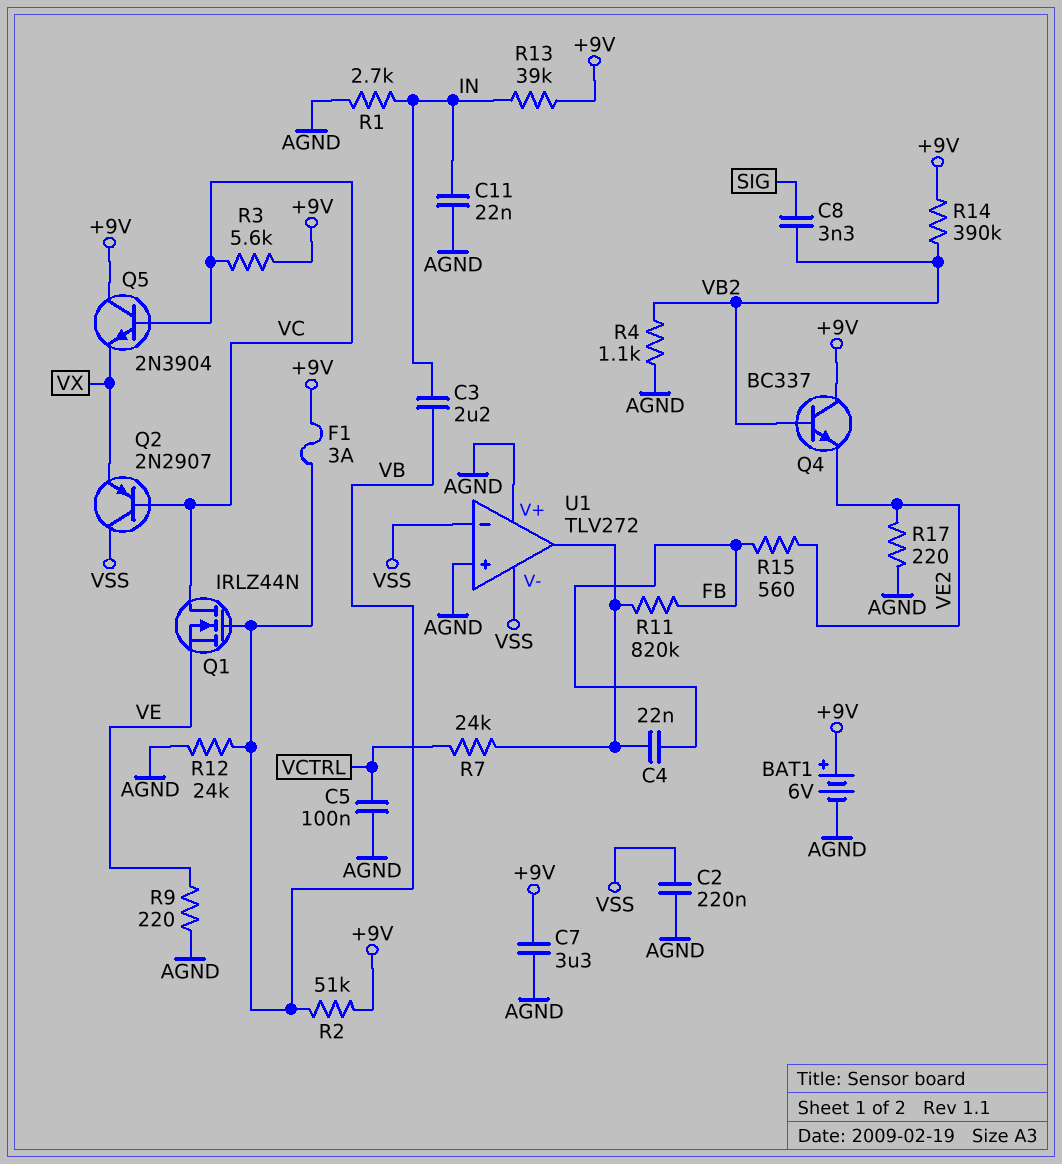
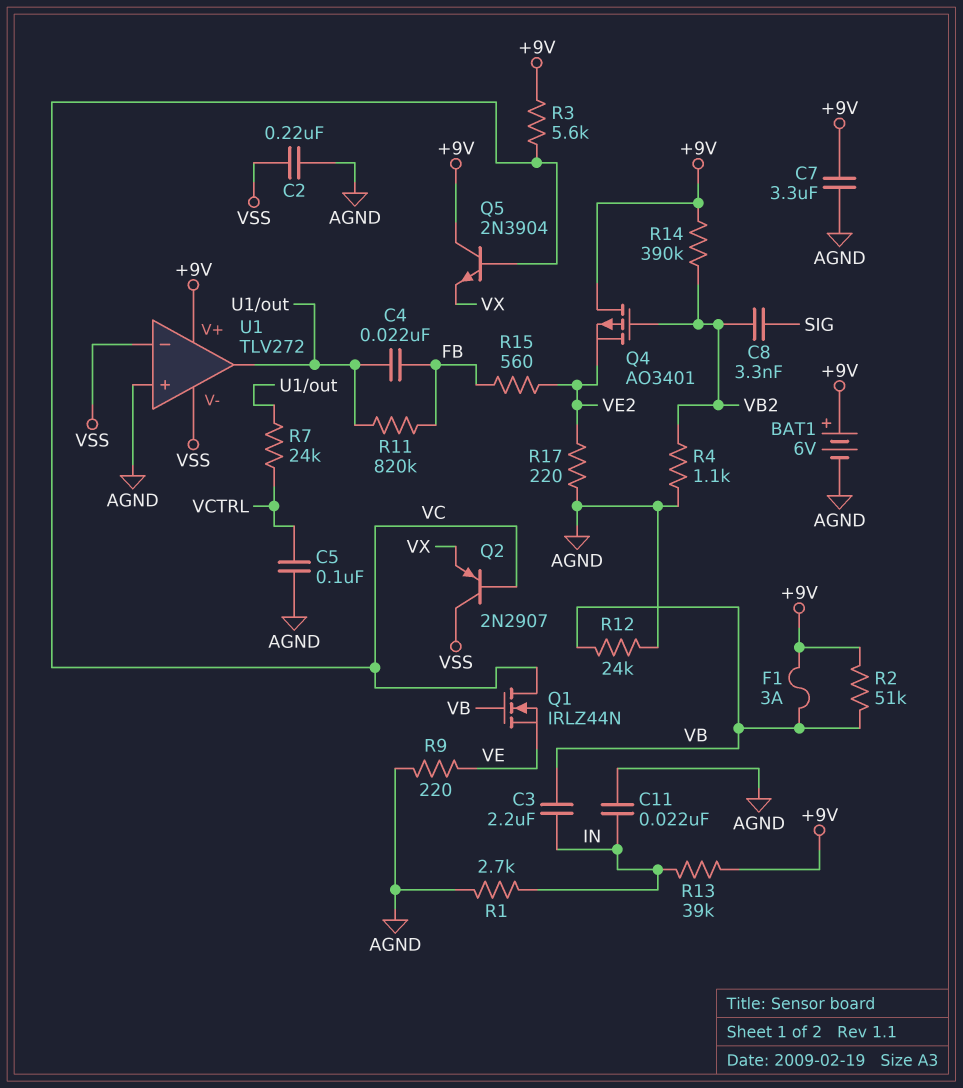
Q4: NPN BC337 (B VB2, C +9V, E VE2) -> PMOS AO3401 (G VB2, D +9V, S VE2)
U1 pin V+: AGND -> +9V

